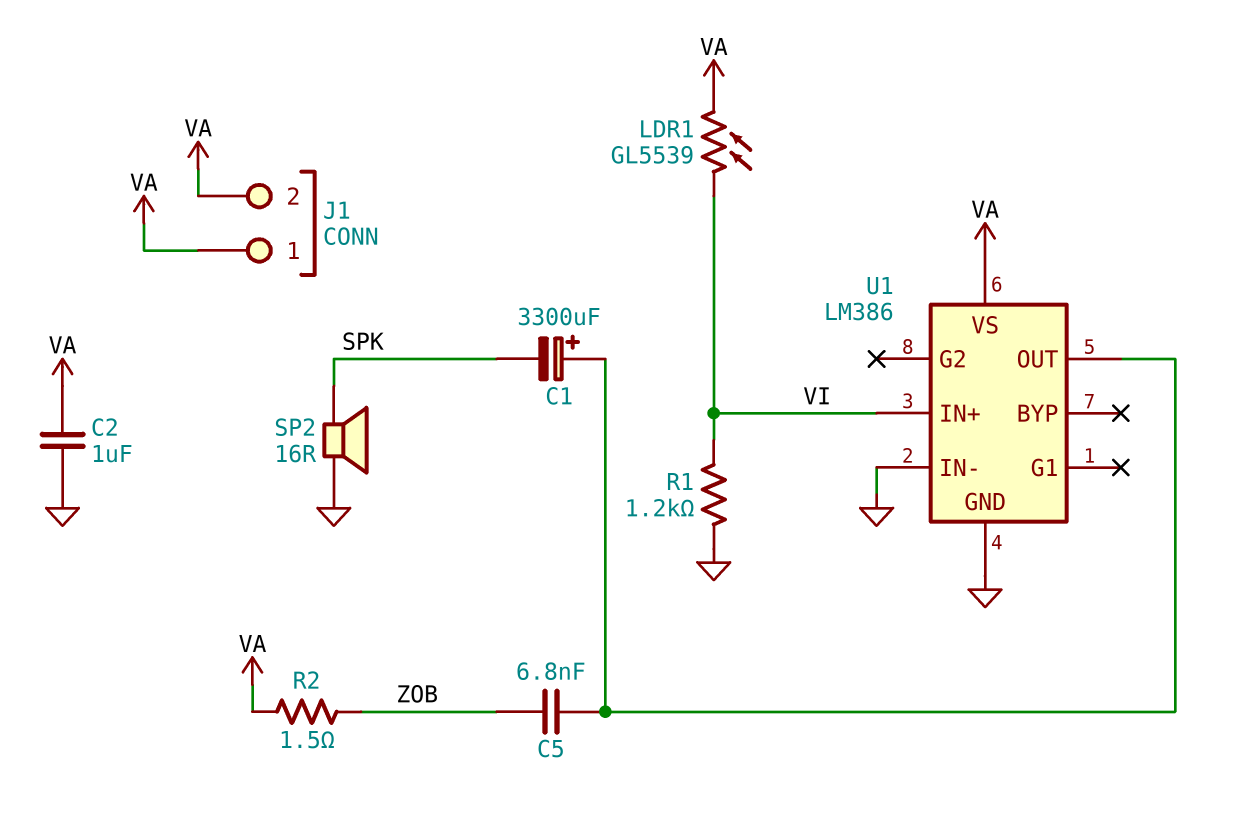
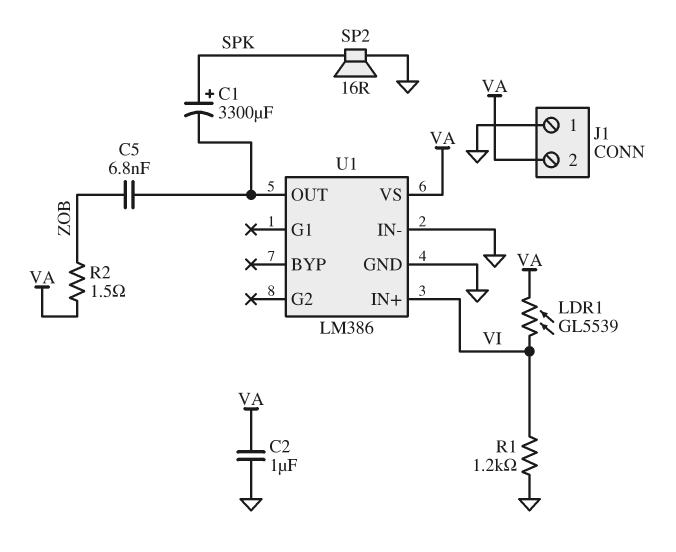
C1: 3300uF (plus U1/OUT, minus SPK) -> 3300uF (plus SPK, minus U1/OUT)
J1 pin 1: VA -> GND

